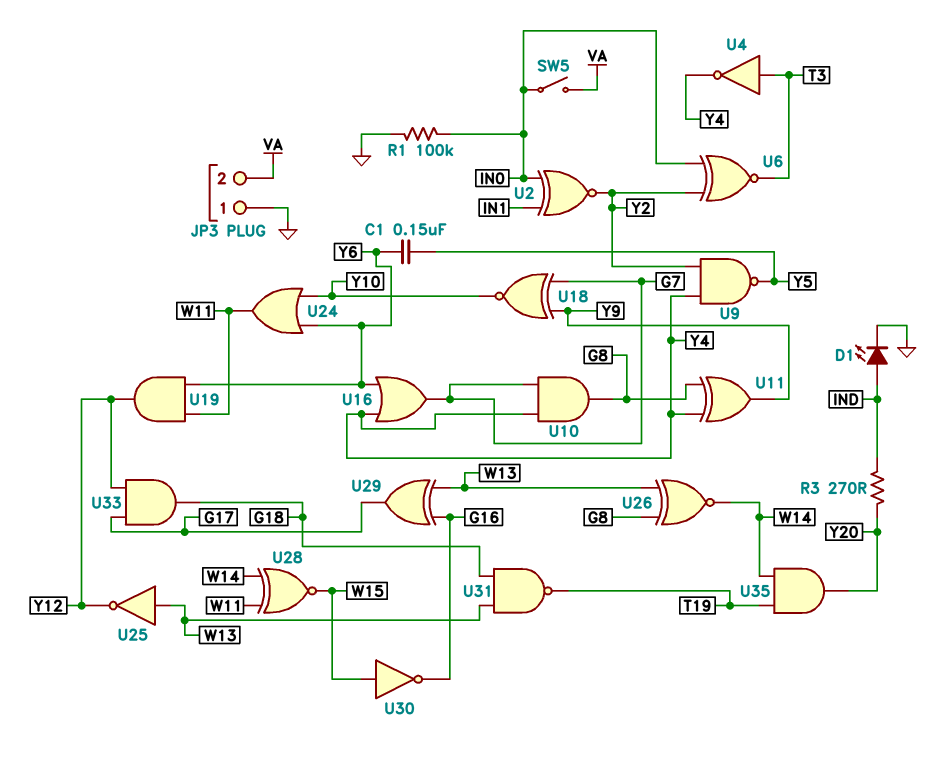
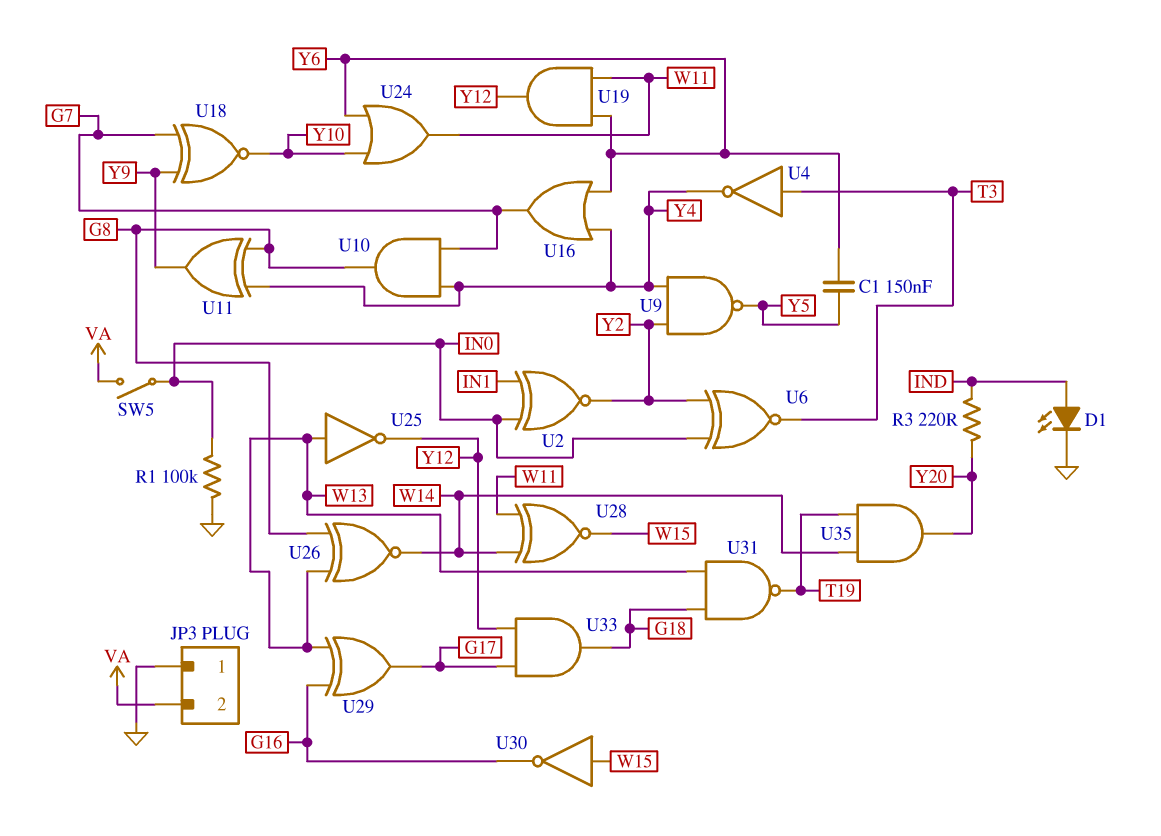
R3: 270 (IND, Y20) -> 220 (IND, Y20)

